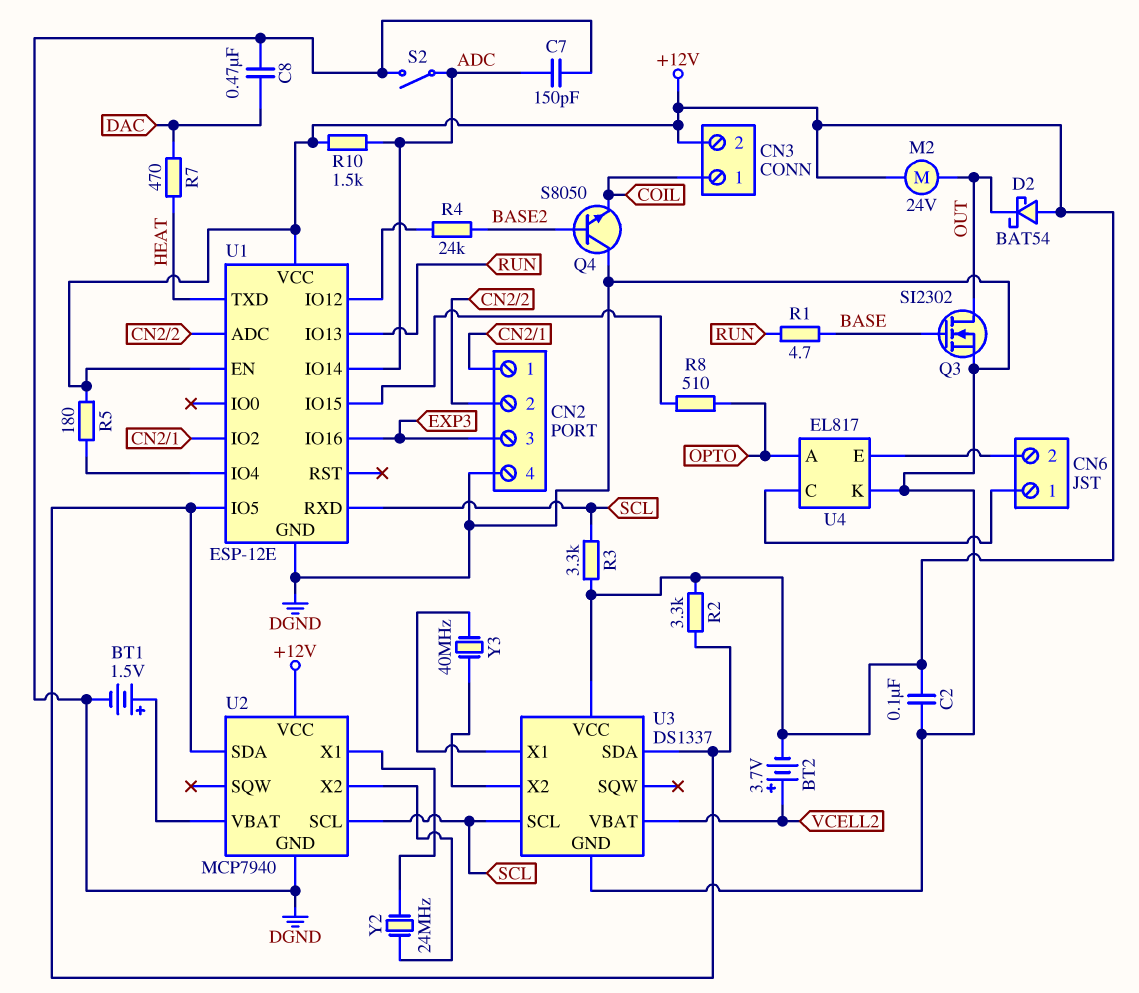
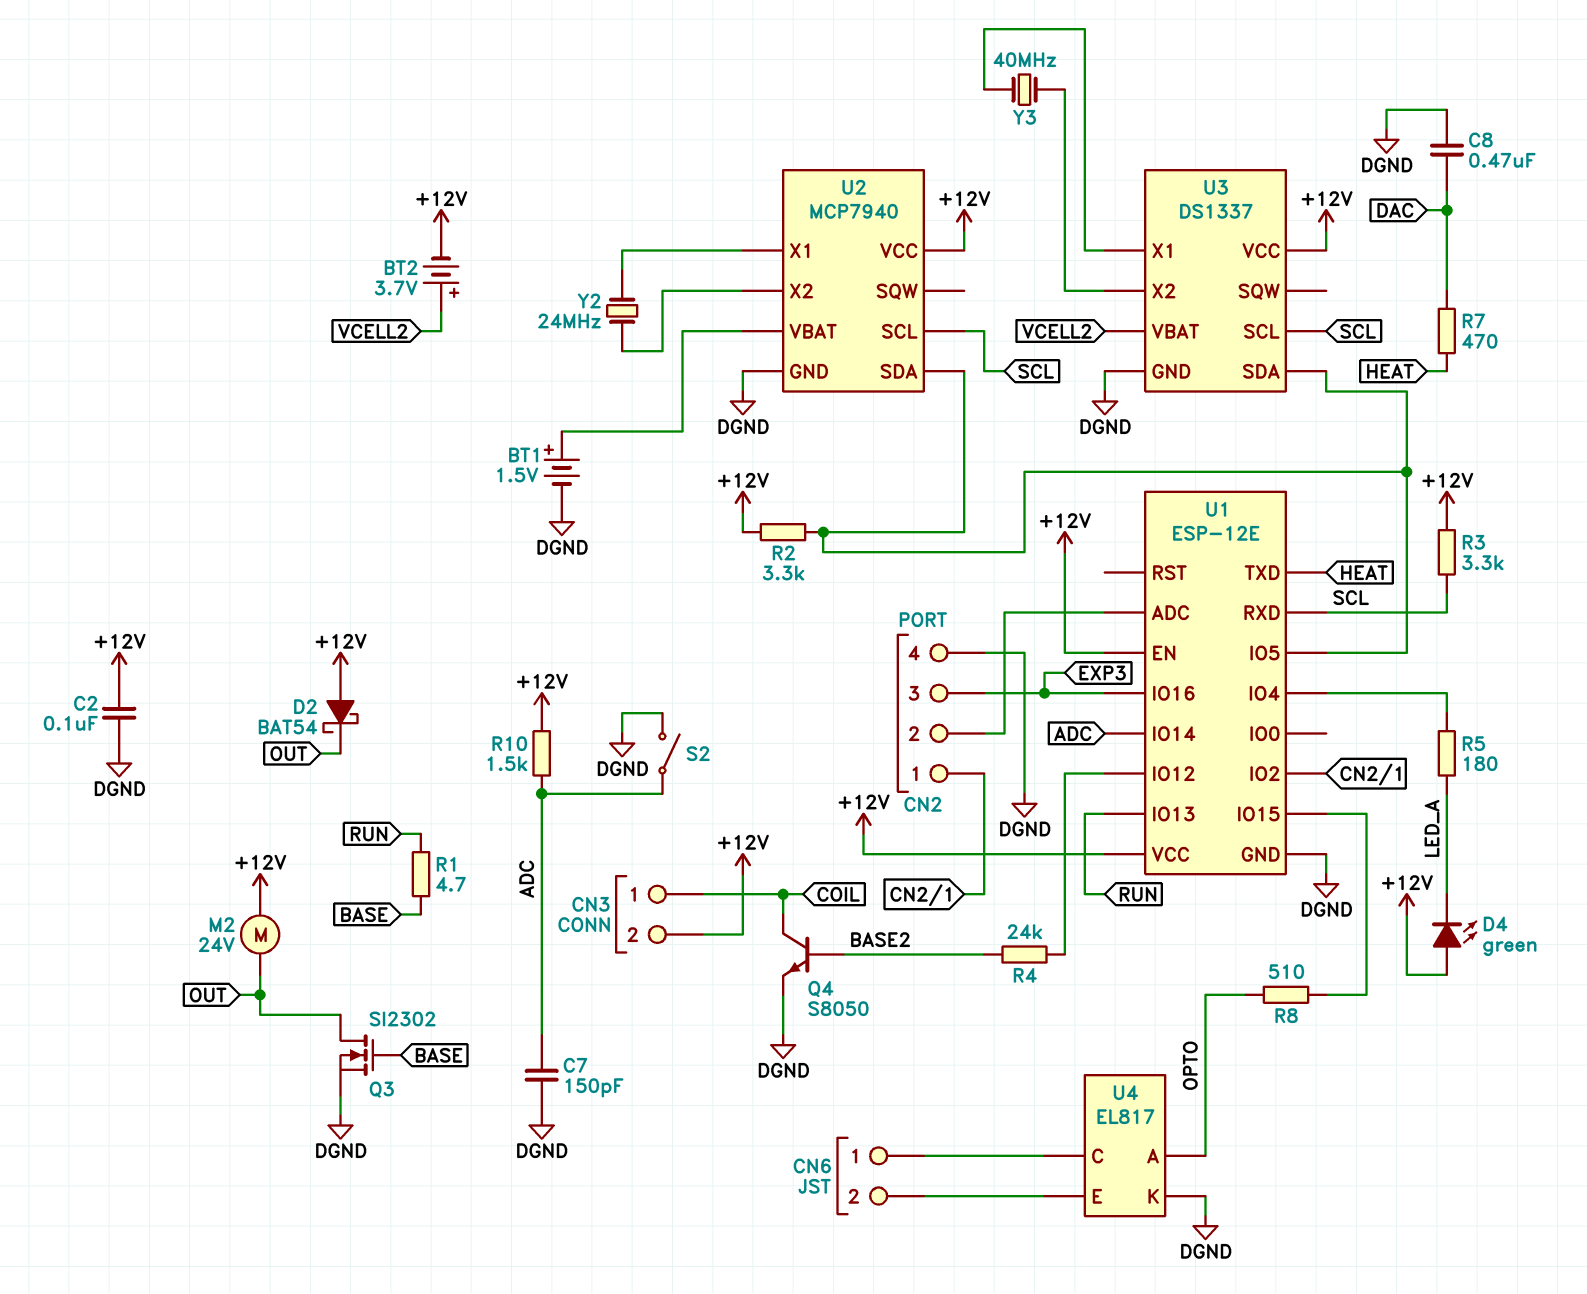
D4: none -> LED green (A +12V, K LED_A)
Q4: NPN S8050 (B BASE2, C DGND, E COIL) -> NPN S8050 (B BASE2, C COIL, E DGND)
R5: 180 (+12V, U1/IO4) -> 180 (LED_A, U1/IO4)

